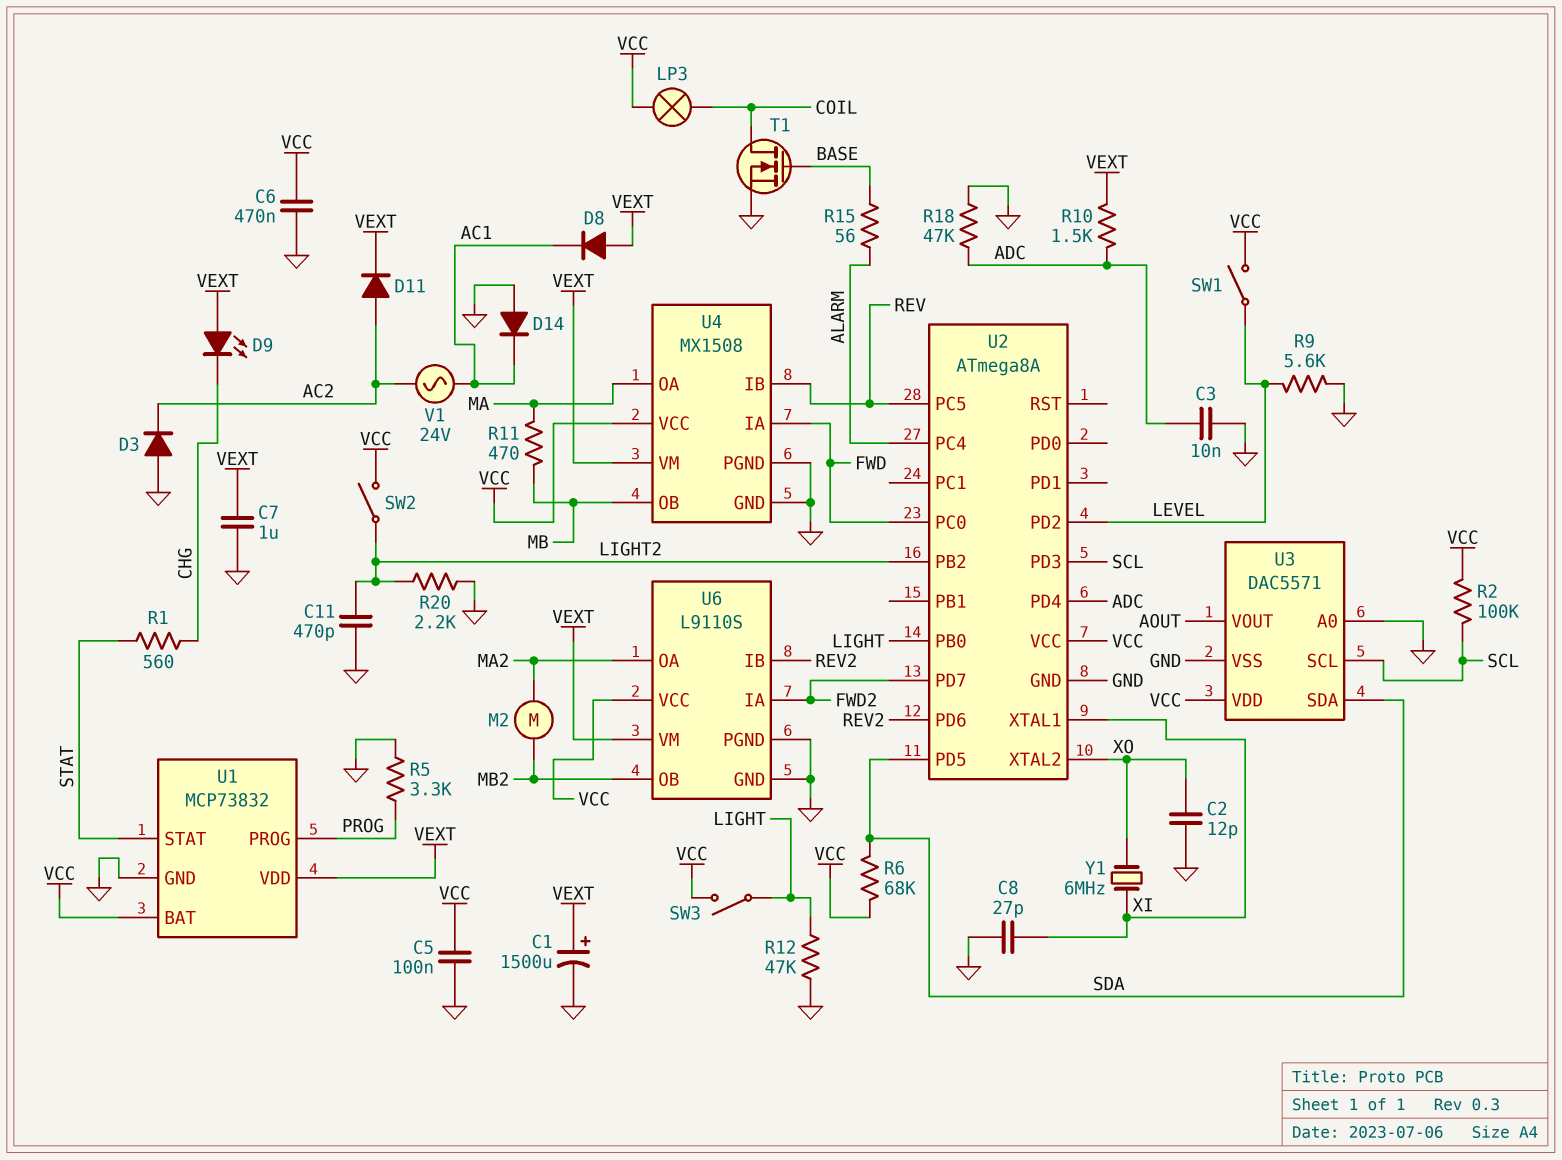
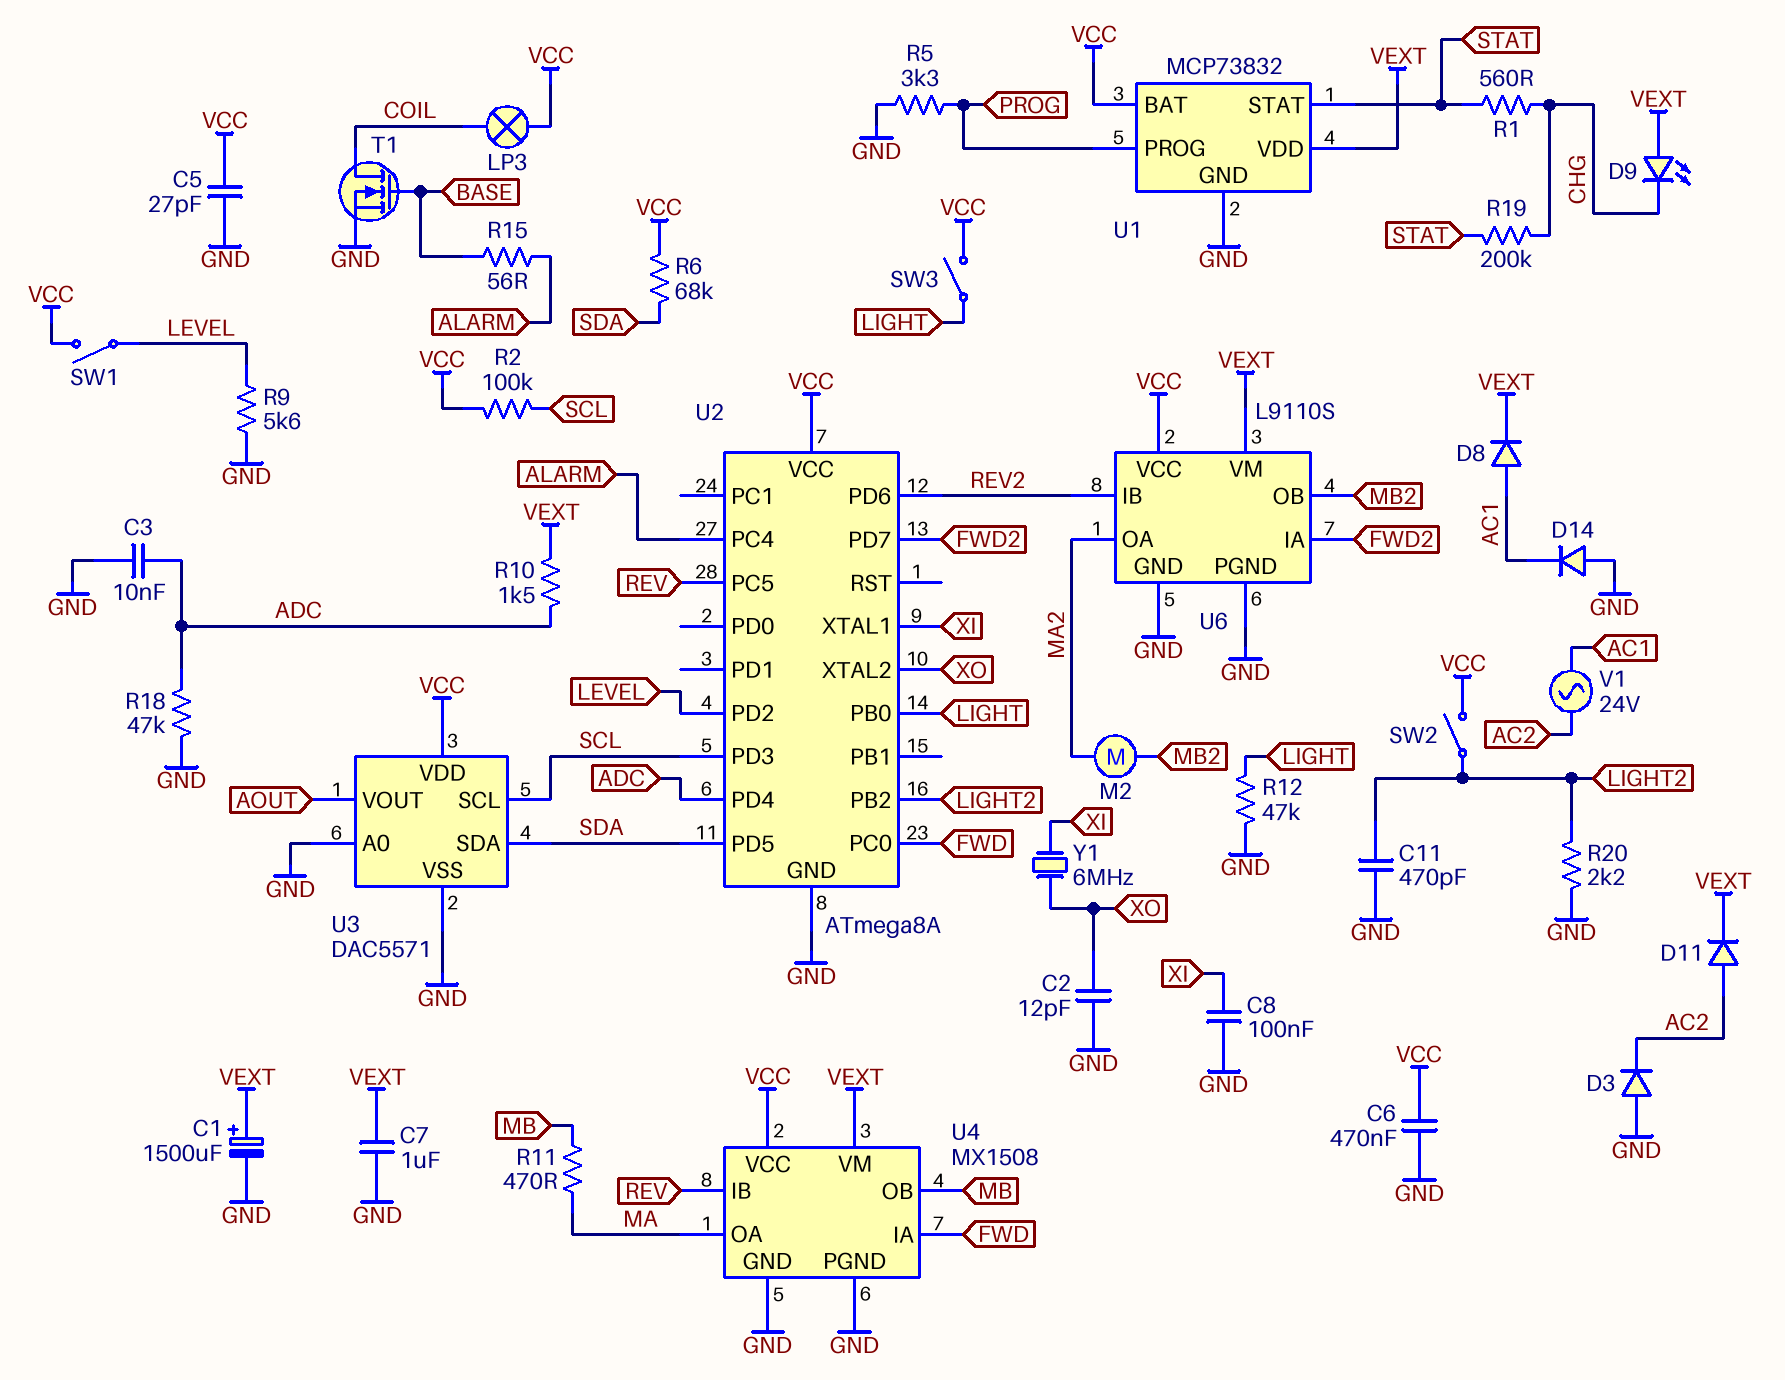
C5: 100nF (GND, VCC) -> 27pF (GND, VCC)
C8: 27pF (GND, XI) -> 100nF (GND, XI)
D8: diode (A VEXT, K AC1) -> diode (A AC1, K VEXT)
R19: none -> 200k (CHG, STAT)

